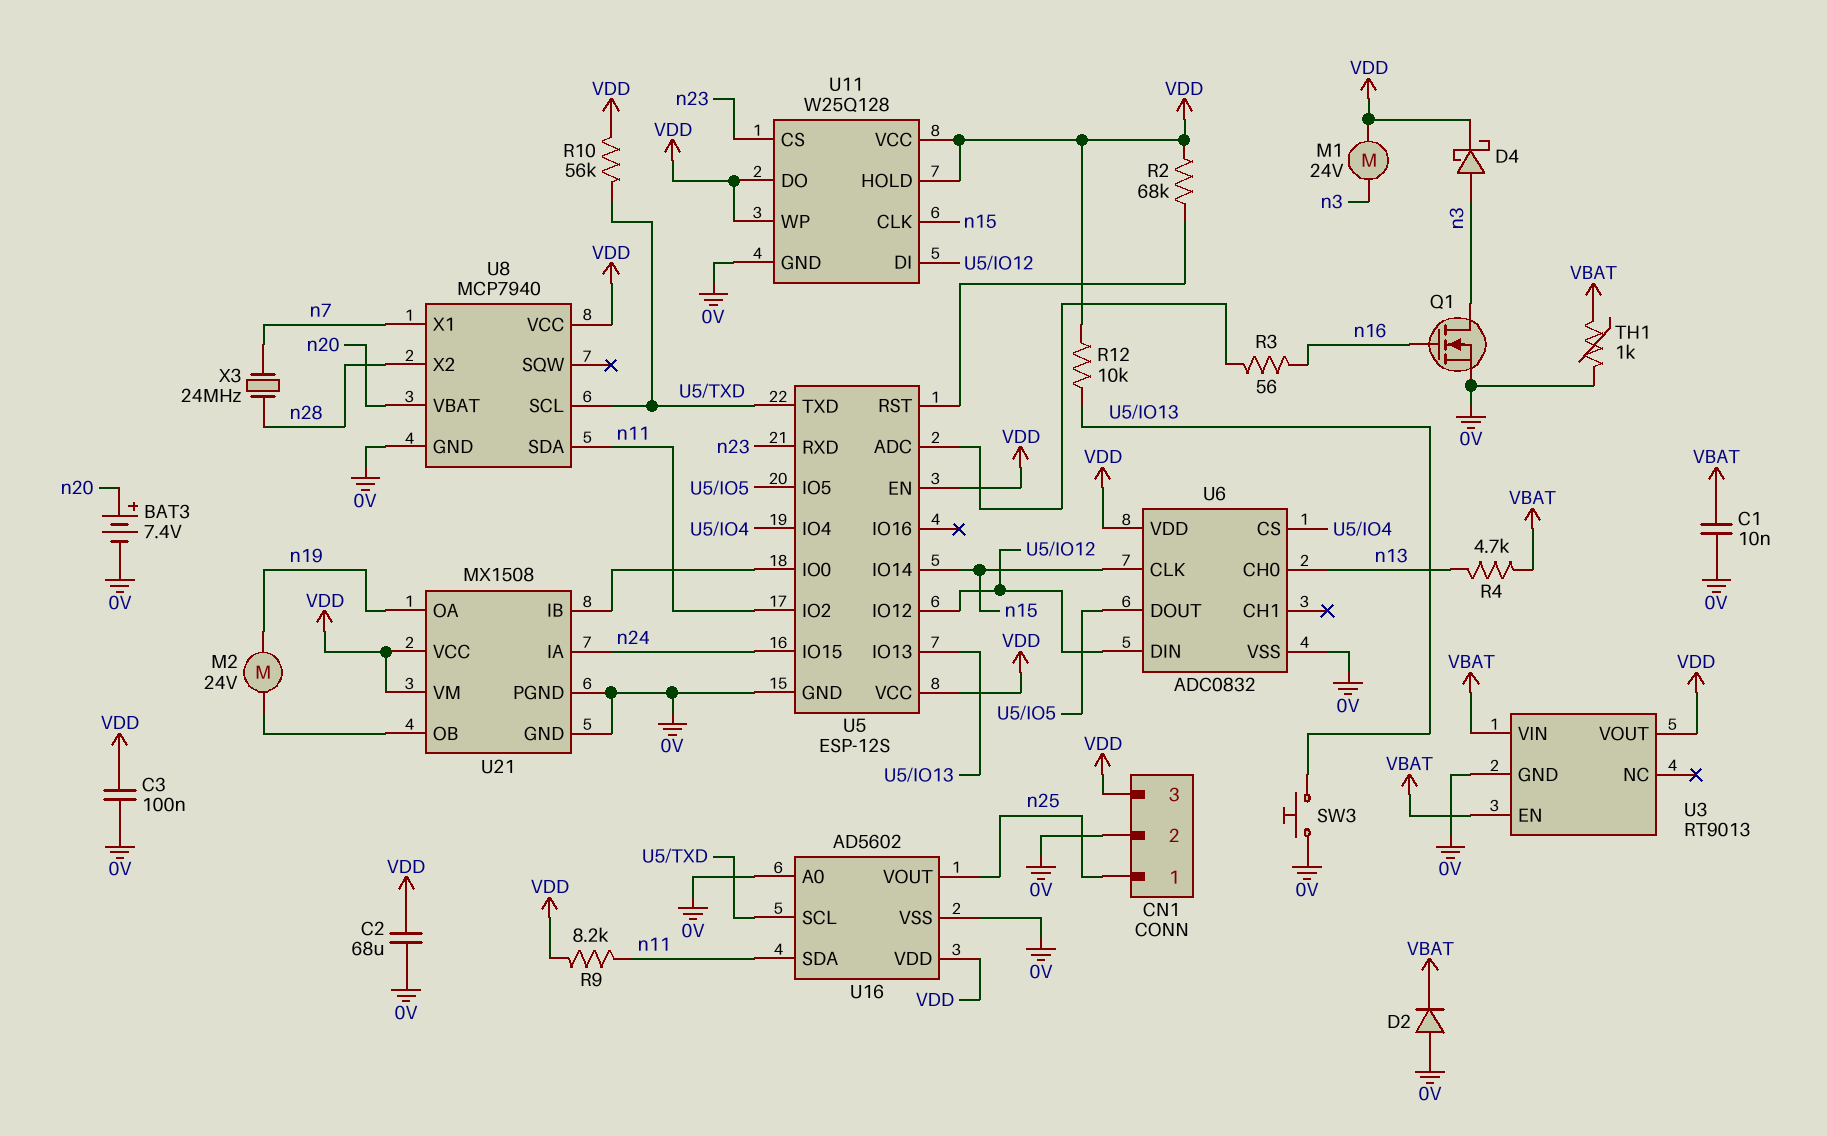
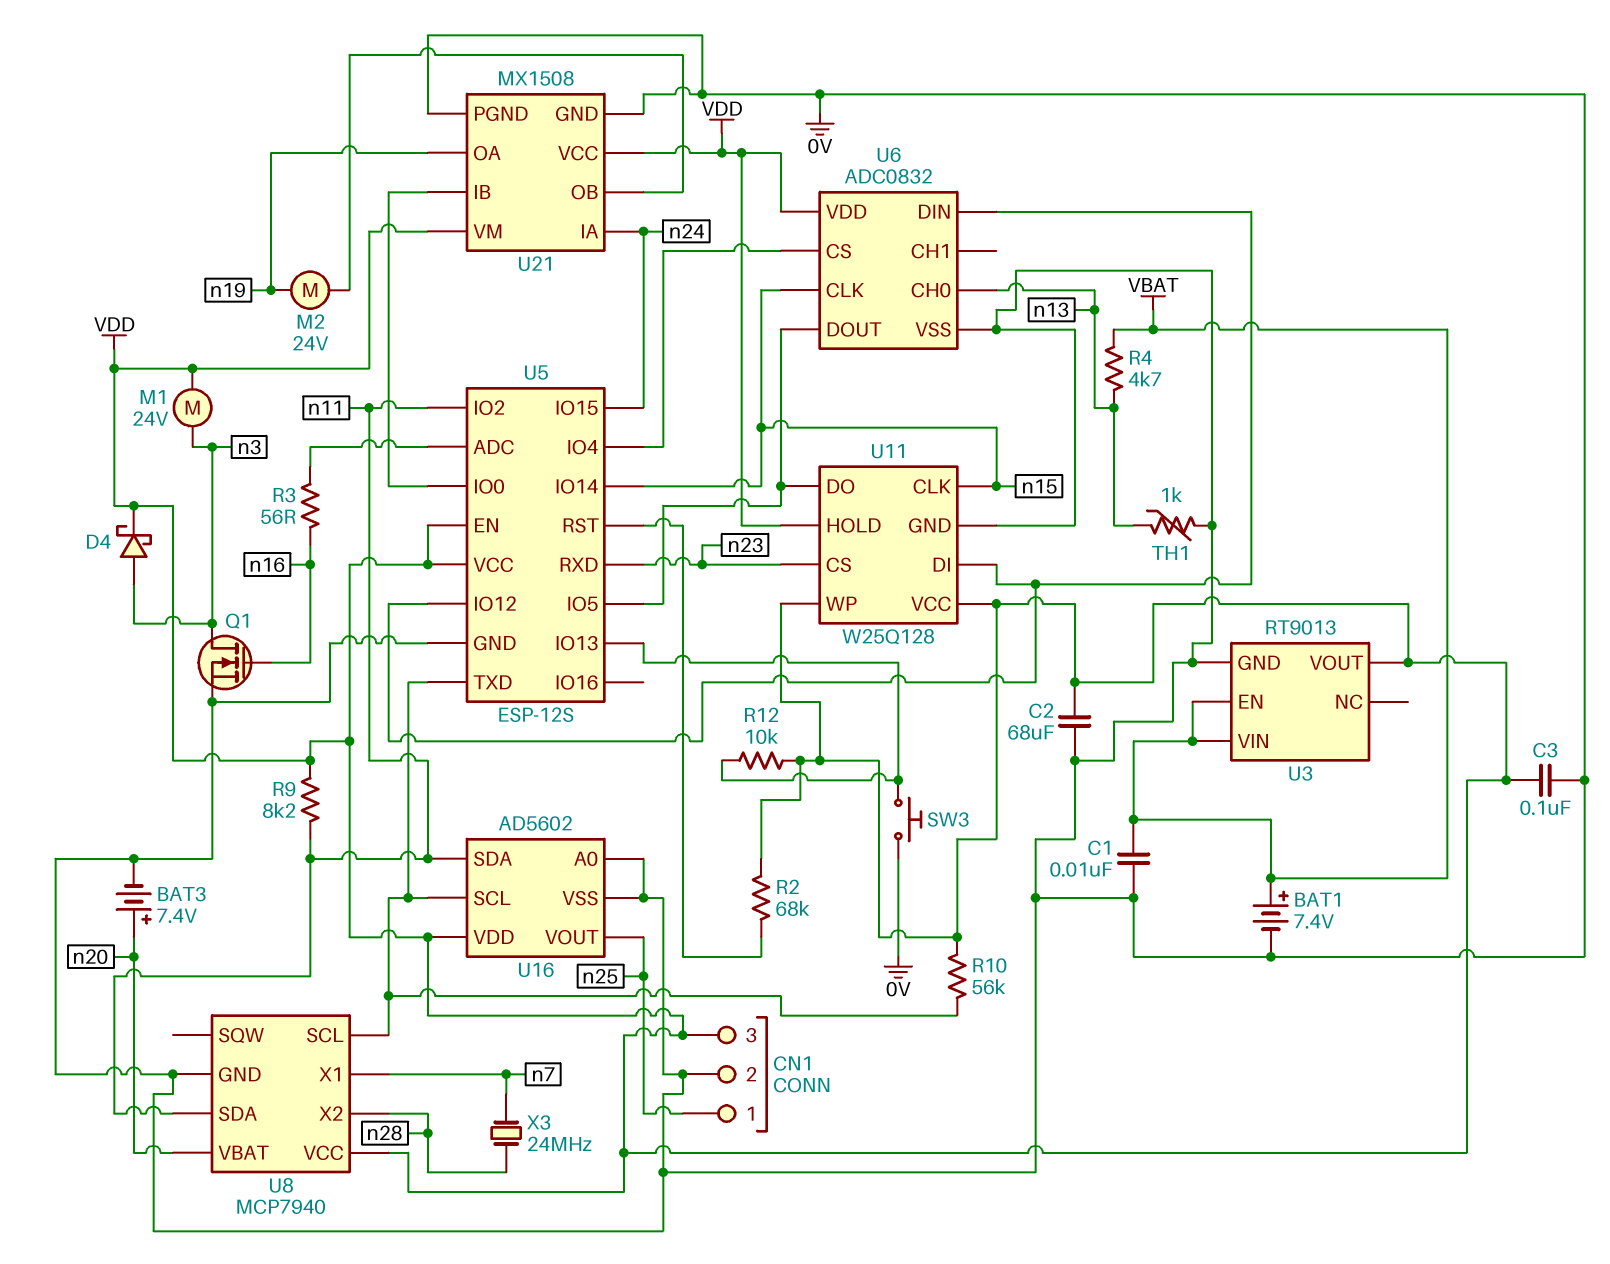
BAT1: none -> 7.4V (plus VBAT, minus 0V)
D2: diode (A 0V, K VBAT) -> none
TH1: 1k (0V, VBAT) -> 1k (0V, n13)
U11 pin DO: VDD -> U5/IO5

